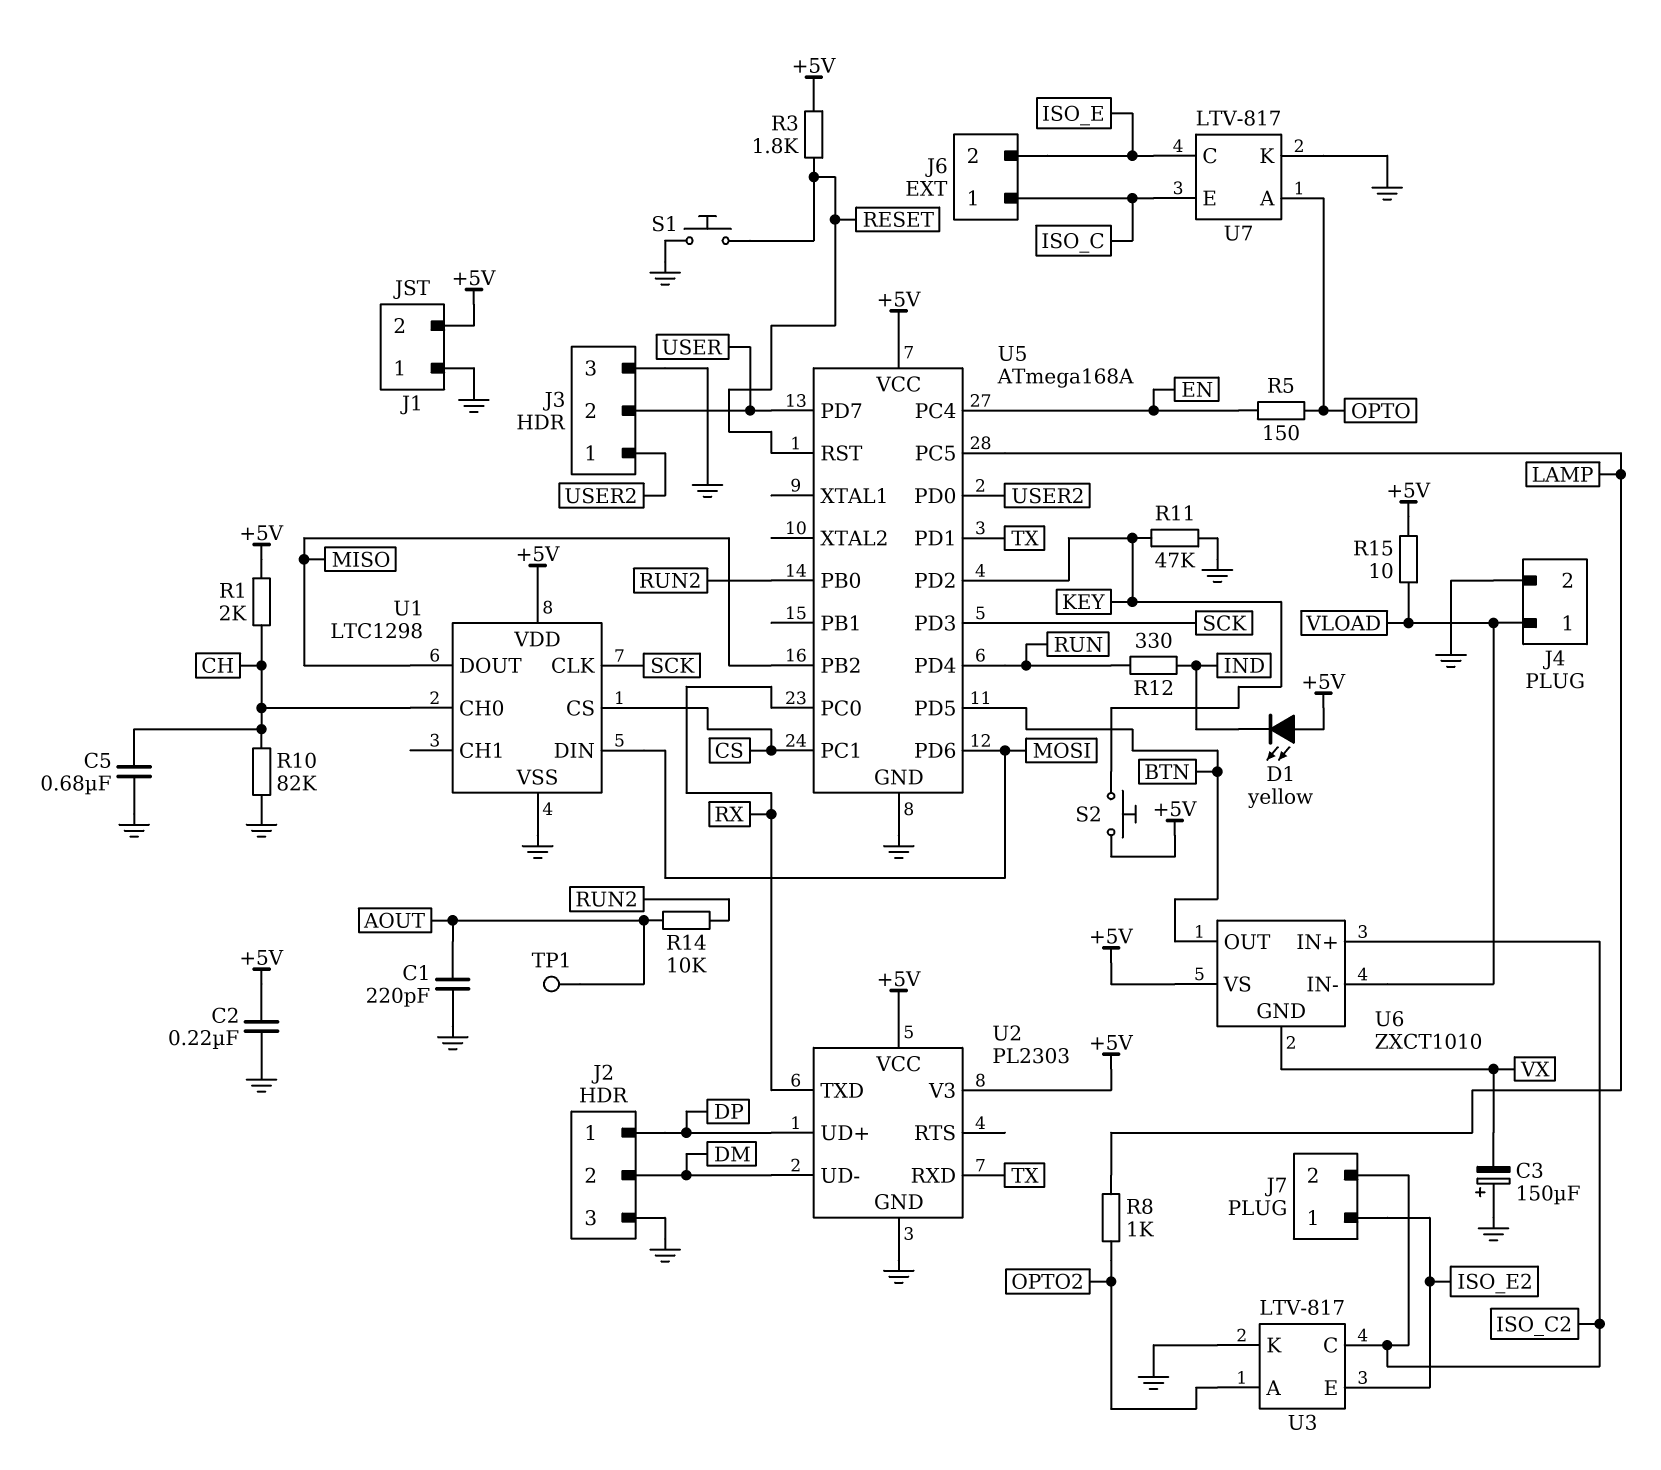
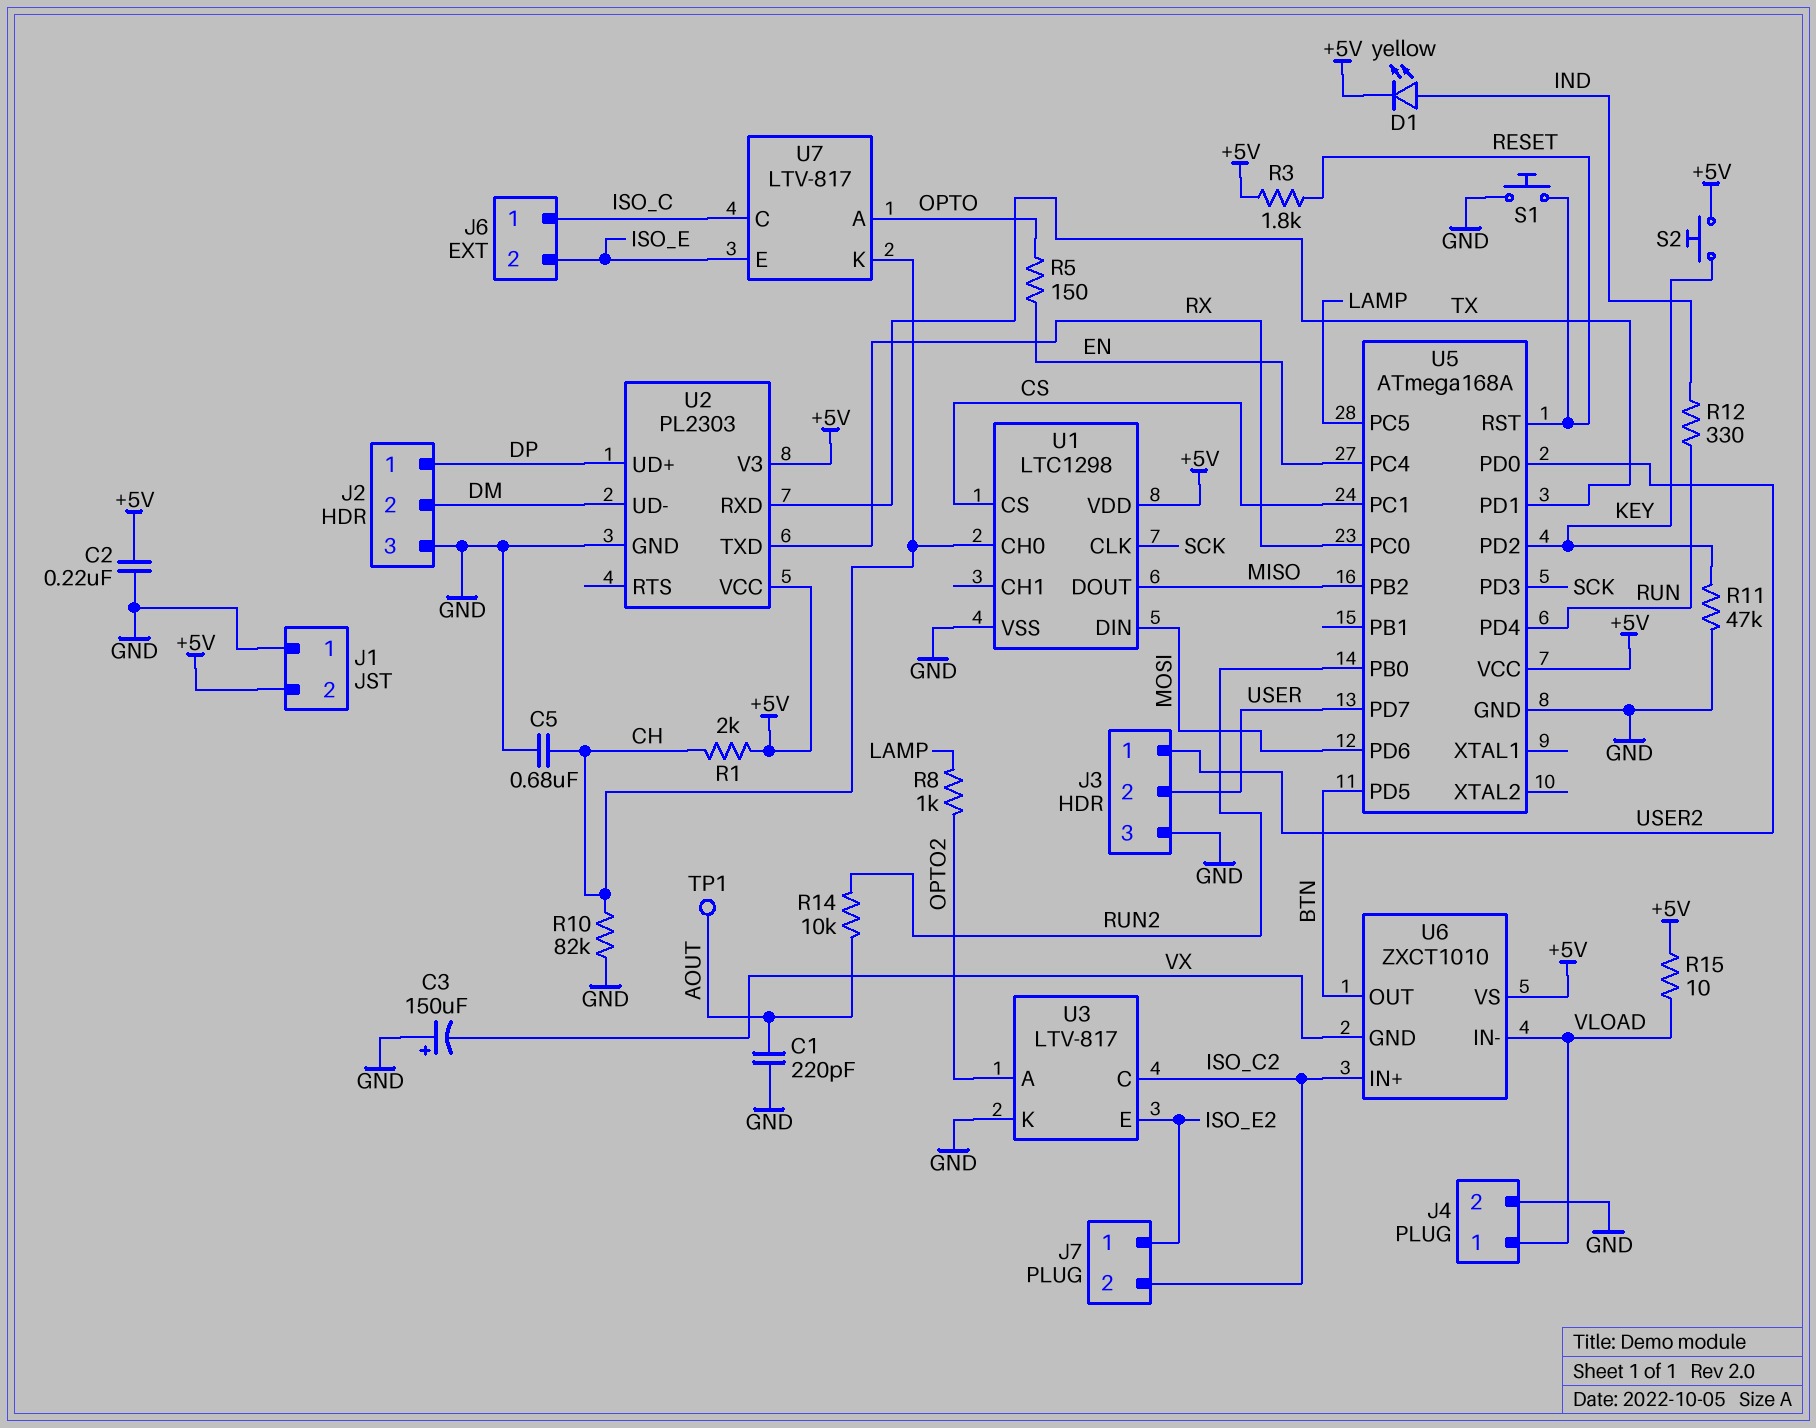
D1: LED yellow (A +5V, K IND) -> LED yellow (A IND, K +5V)
U7 pin C: ISO_E -> ISO_C
U7 pin E: ISO_C -> ISO_E
U7 pin K: GND -> CH

